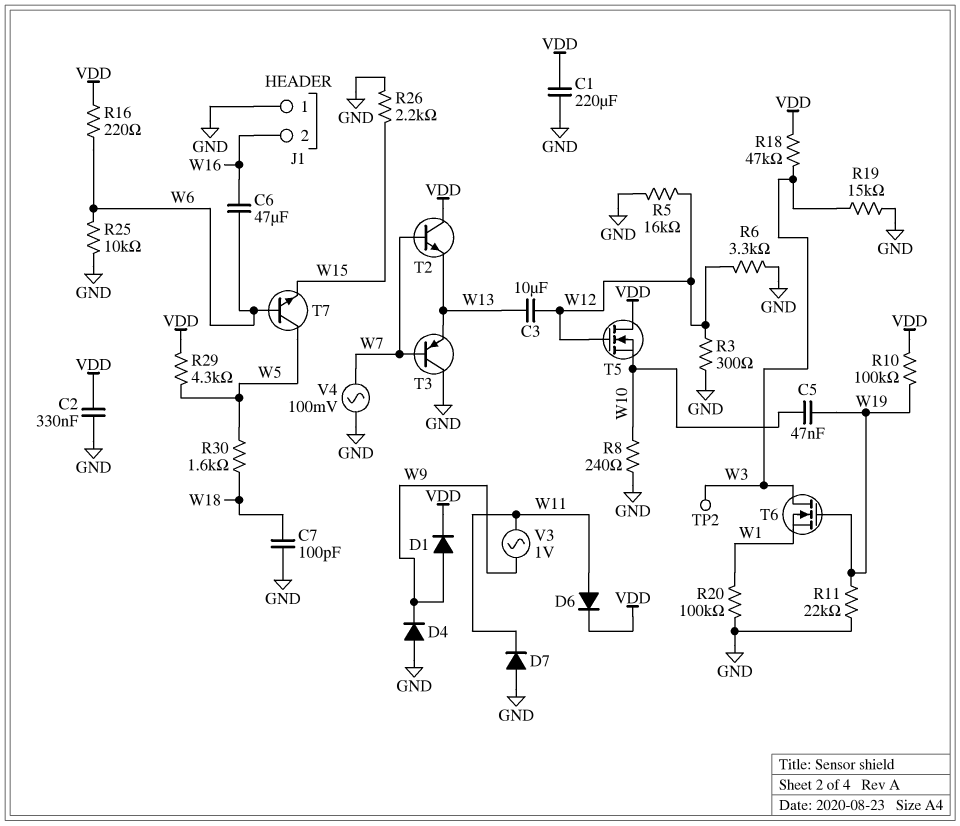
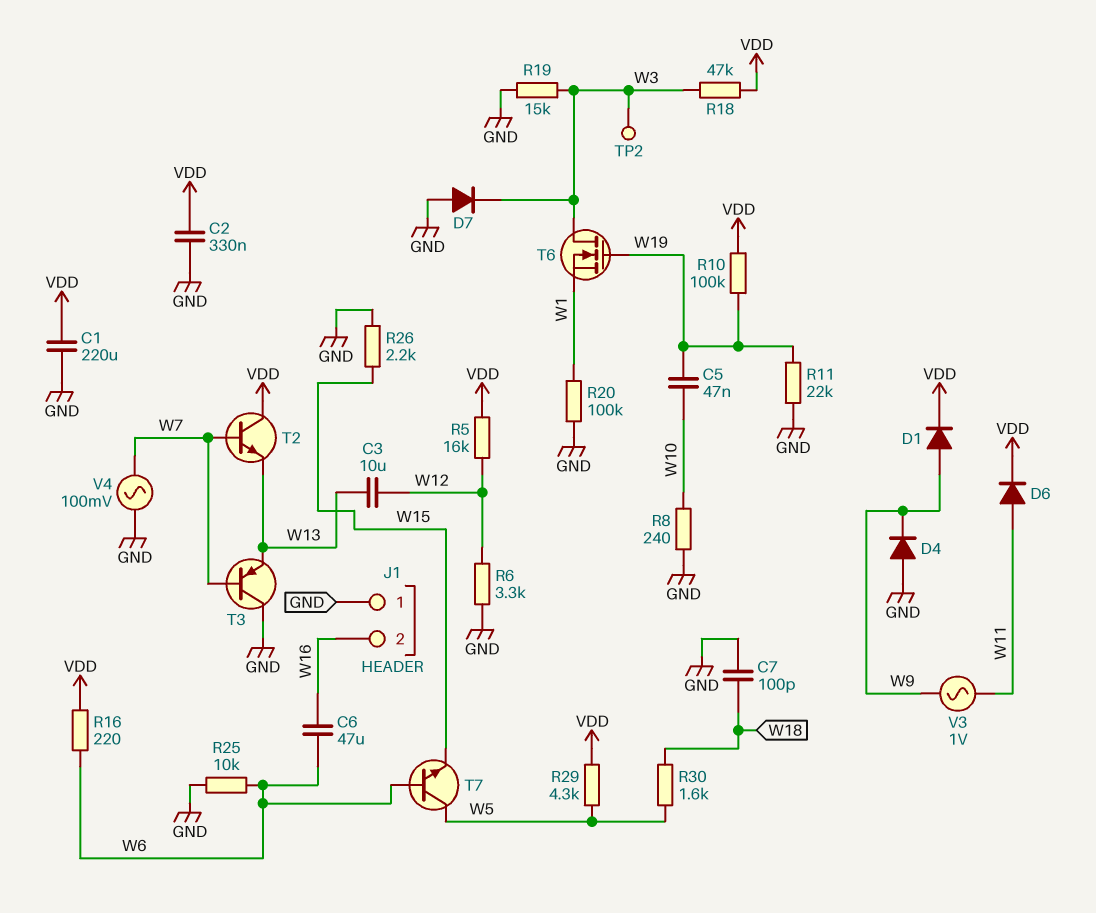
D7: diode (A GND, K W11) -> diode (A GND, K W3)
R3: 300 (GND, W12) -> none
R5: 16k (GND, W12) -> 16k (VDD, W12)
T5: NMOS (G W12, D VDD, S W10) -> none

